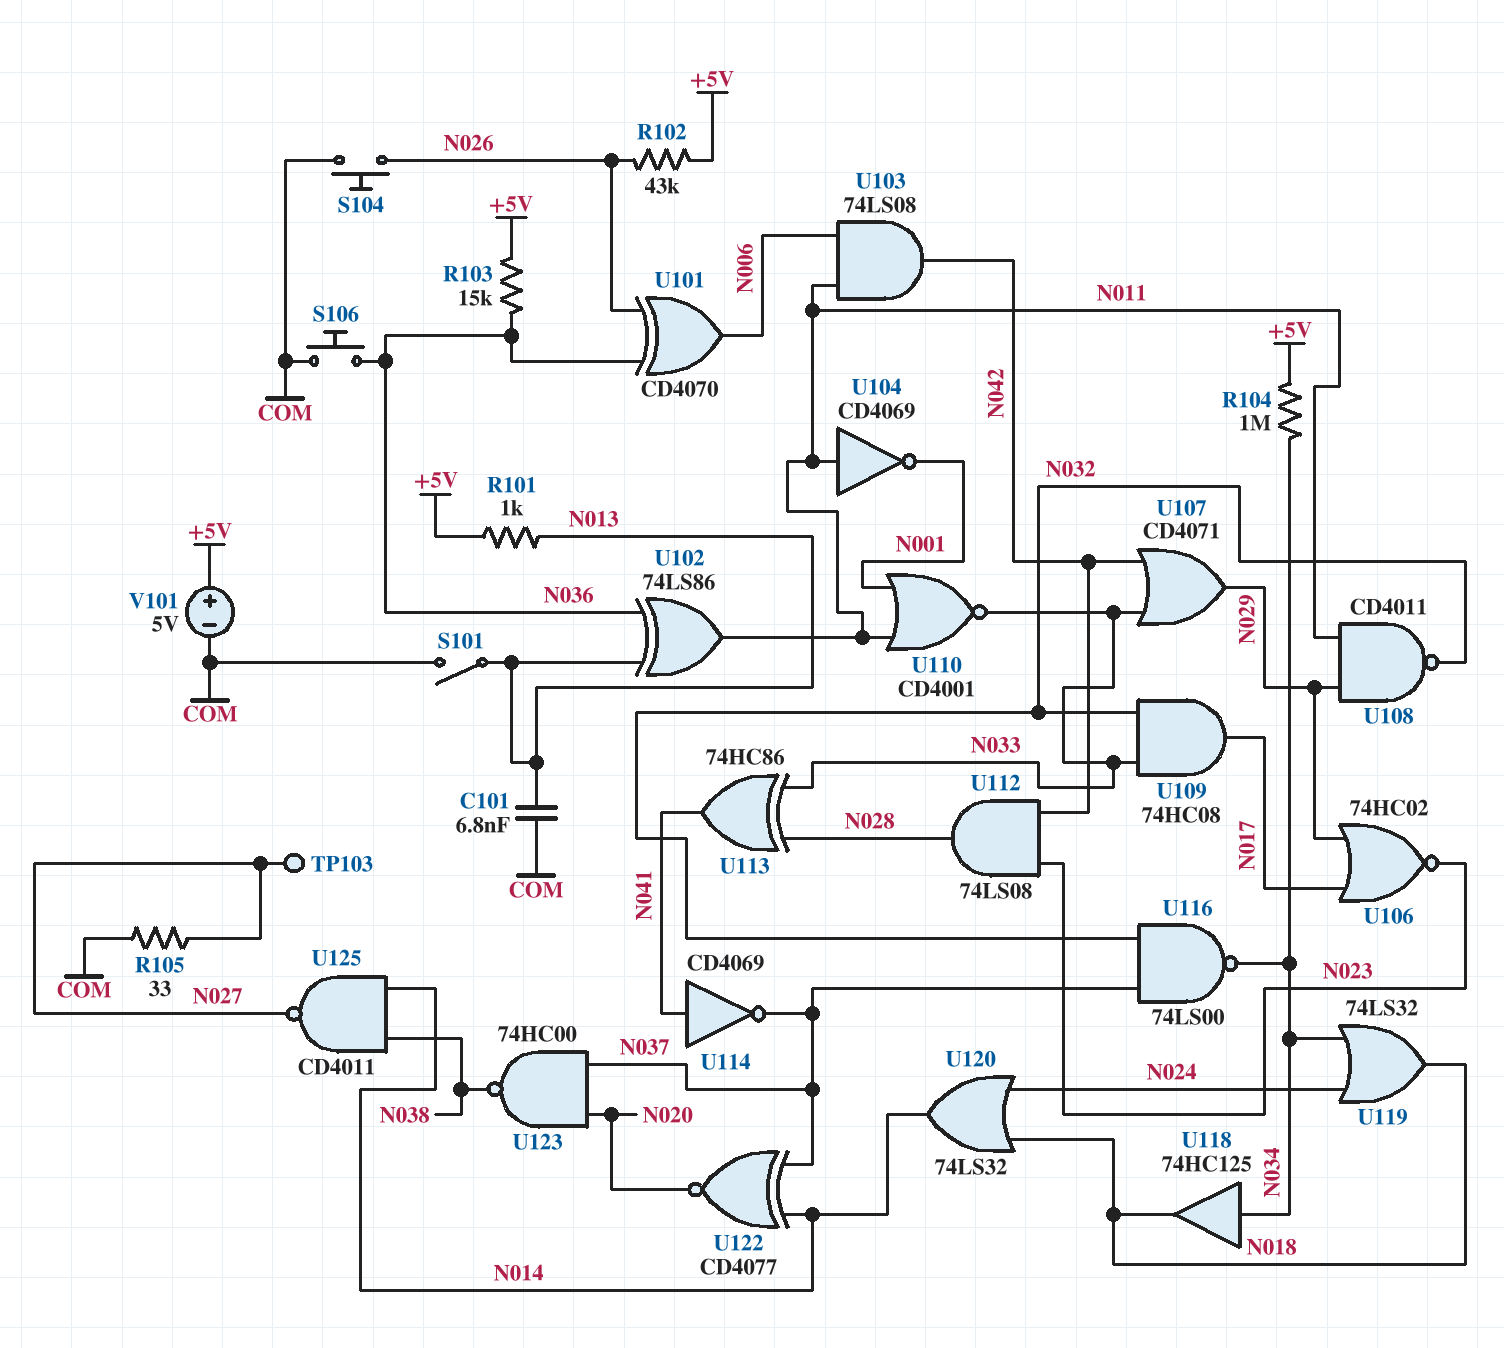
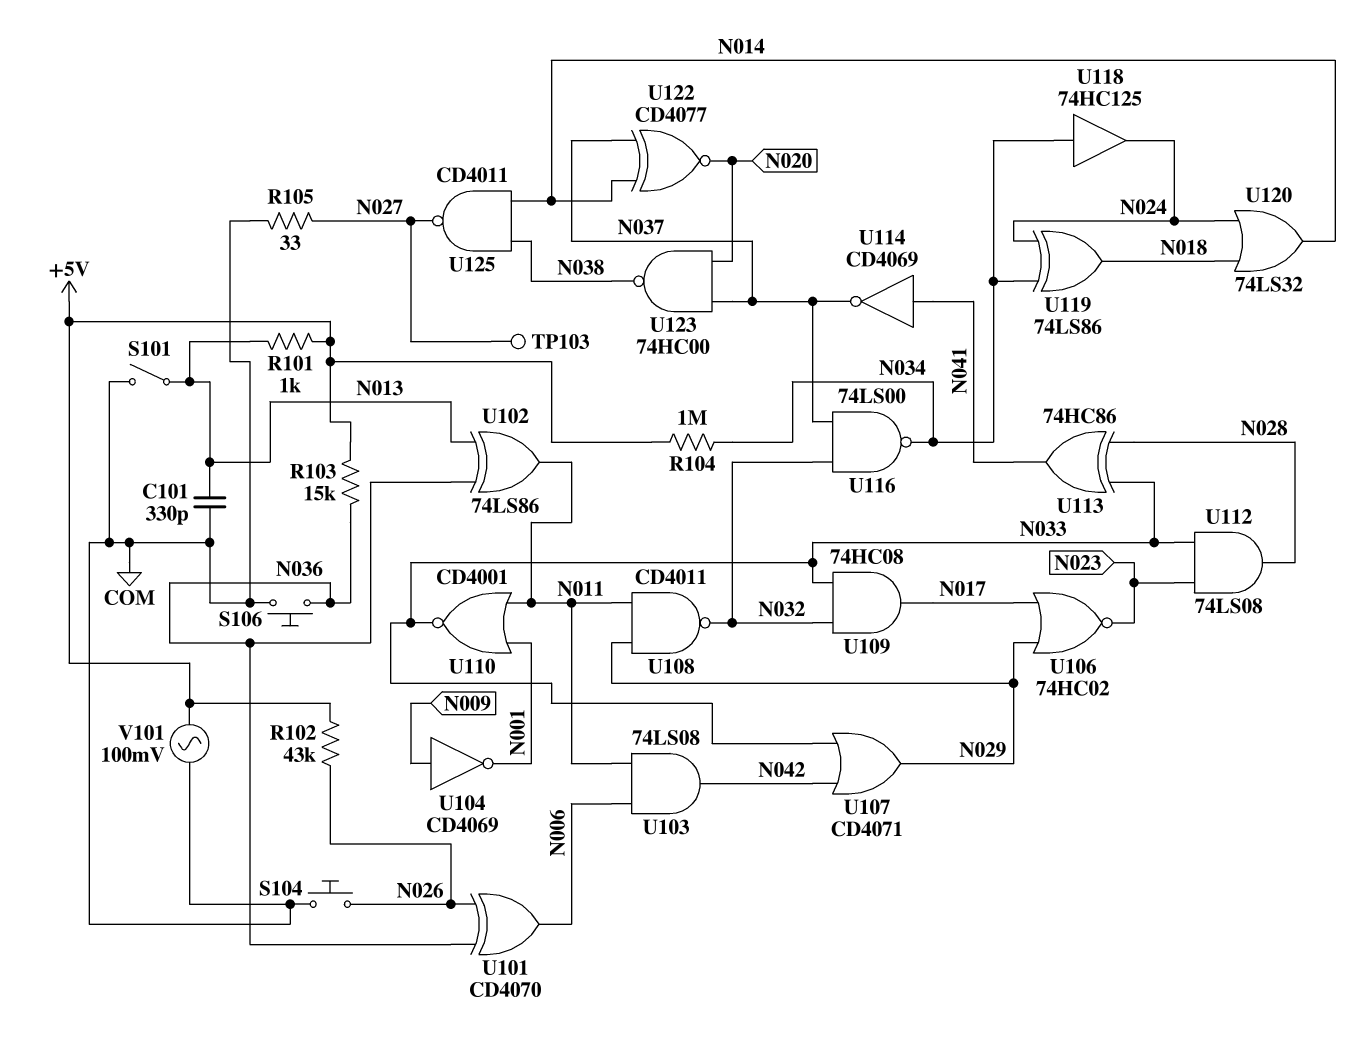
C101: 6.8nF (COM, N013) -> 330pF (COM, N013)
U104: NOT CD4069 (in N011, out N001) -> NOT CD4069 (in N009, out N001)
U112: AND 74LS08 (in N023, in N042, out N028) -> AND 74LS08 (in N023, in N033, out N028)
U118: buffer 74HC125 (in N034, out N018) -> buffer 74HC125 (in N034, out N024)
U119: OR 74LS32 (in N024, in N034, out N018) -> XOR 74LS86 (in N024, in N034, out N018)
V101: 5V (plus +5V, minus COM) -> AC 100mV (+5V, COM)

